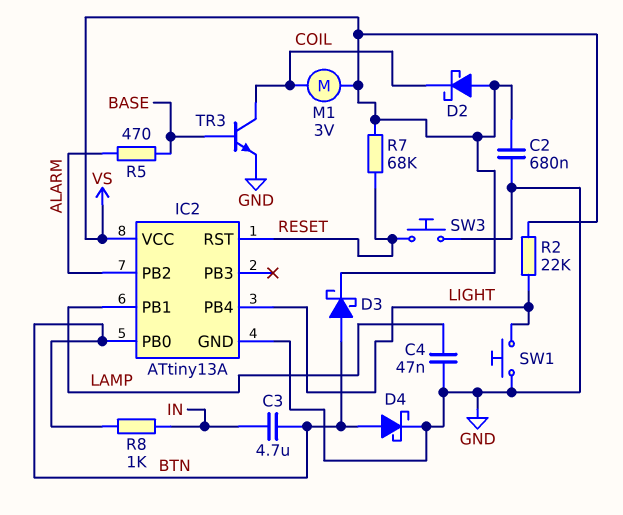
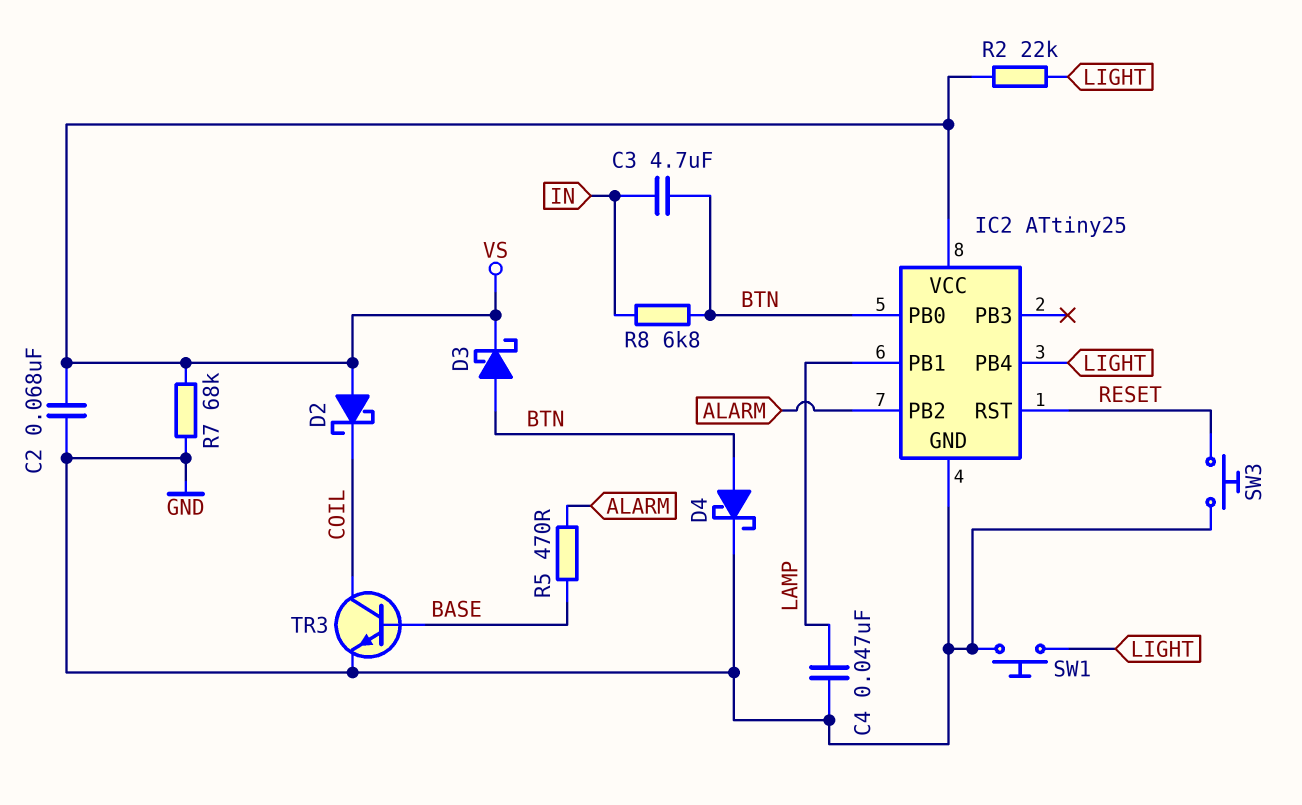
C2: 680nF (GND, VS) -> 68nF (GND, VS)
IC2: ATtiny13A -> ATtiny25
M1: motor 3V (COIL, VS) -> none
R7: 68k (RESET, VS) -> 68k (GND, VS)
R8: 1k (BTN, IN) -> 6.8k (BTN, IN)

